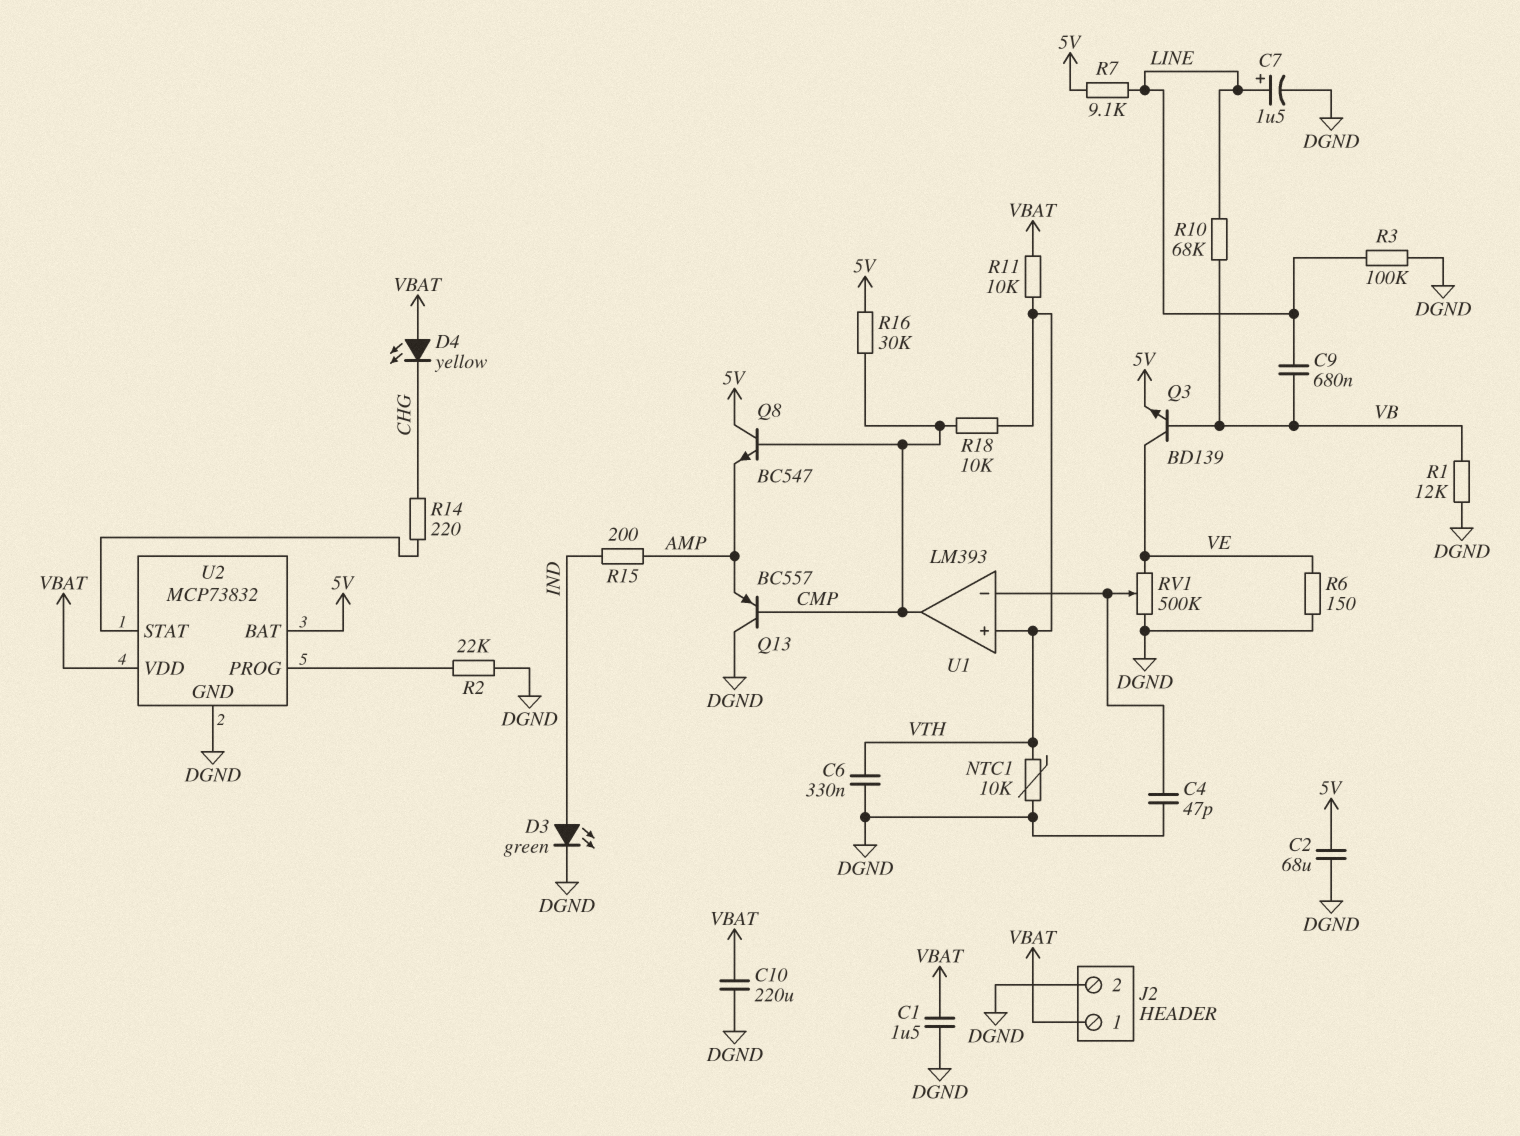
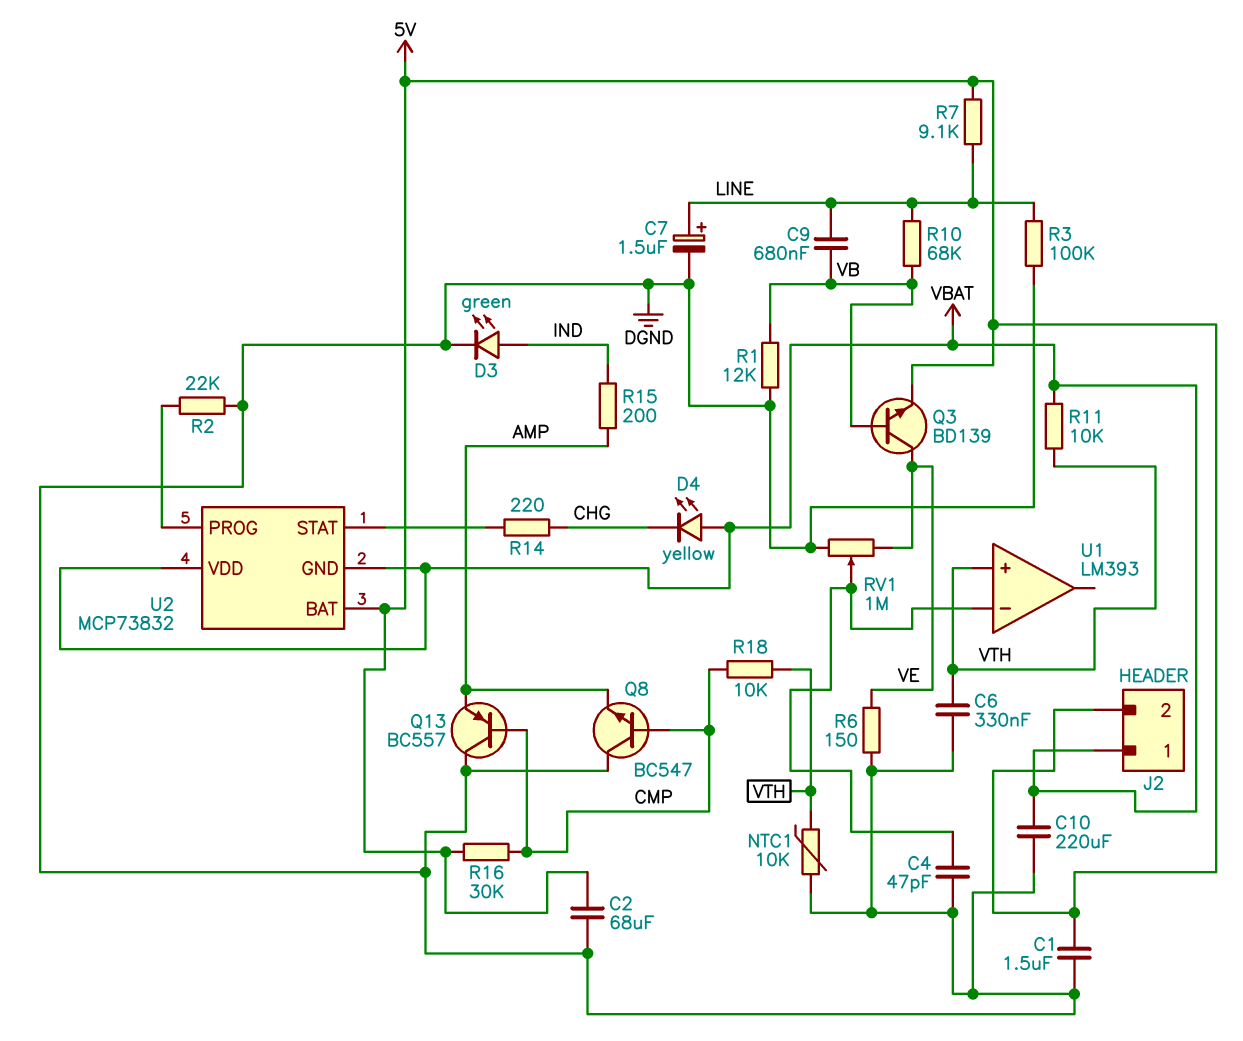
C1: 1.5uF (DGND, VBAT) -> 1.5uF (5V, DGND)
J2 pin 2: DGND -> 5V
Q8: NPN BC547 (B CMP, C 5V, E AMP) -> NPN BC547 (B CMP, C DGND, E AMP)
RV1: 500k (DGND, VE, wiper U1/in-) -> 1M (DGND, VE, wiper U1/in-)
U1 pin out: CMP -> none
U2 pin GND: DGND -> VBAT

